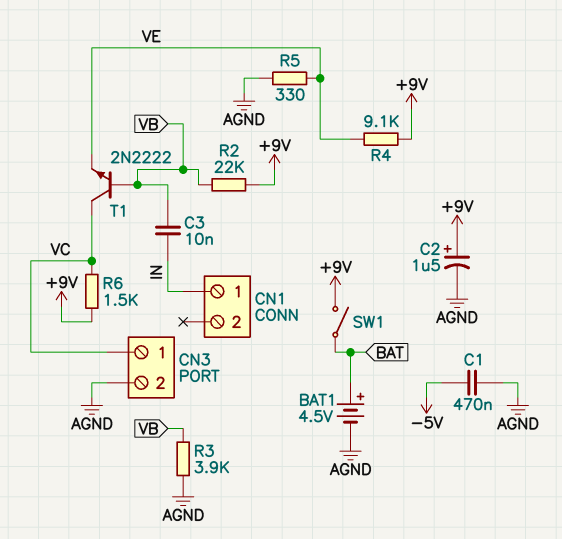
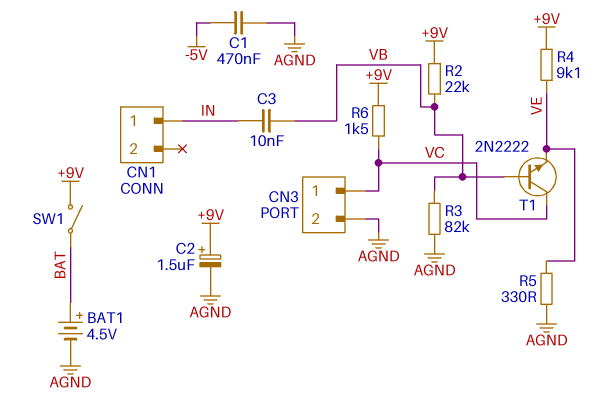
R3: 3.9k (AGND, VB) -> 82k (AGND, VB)

